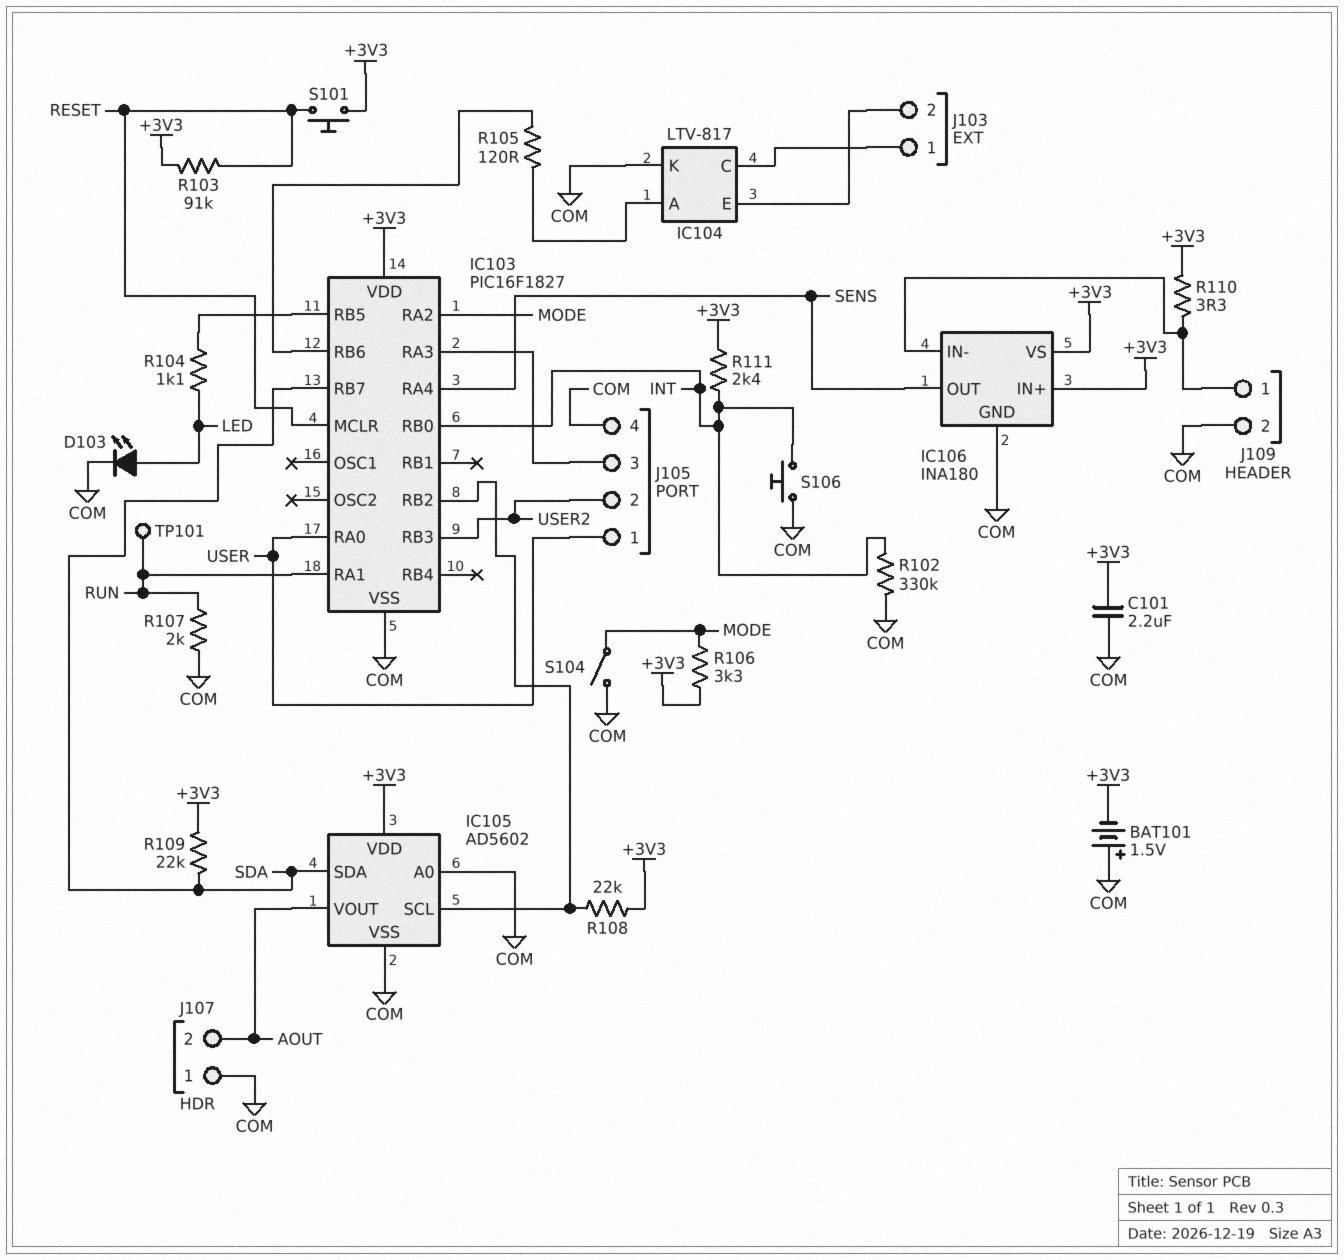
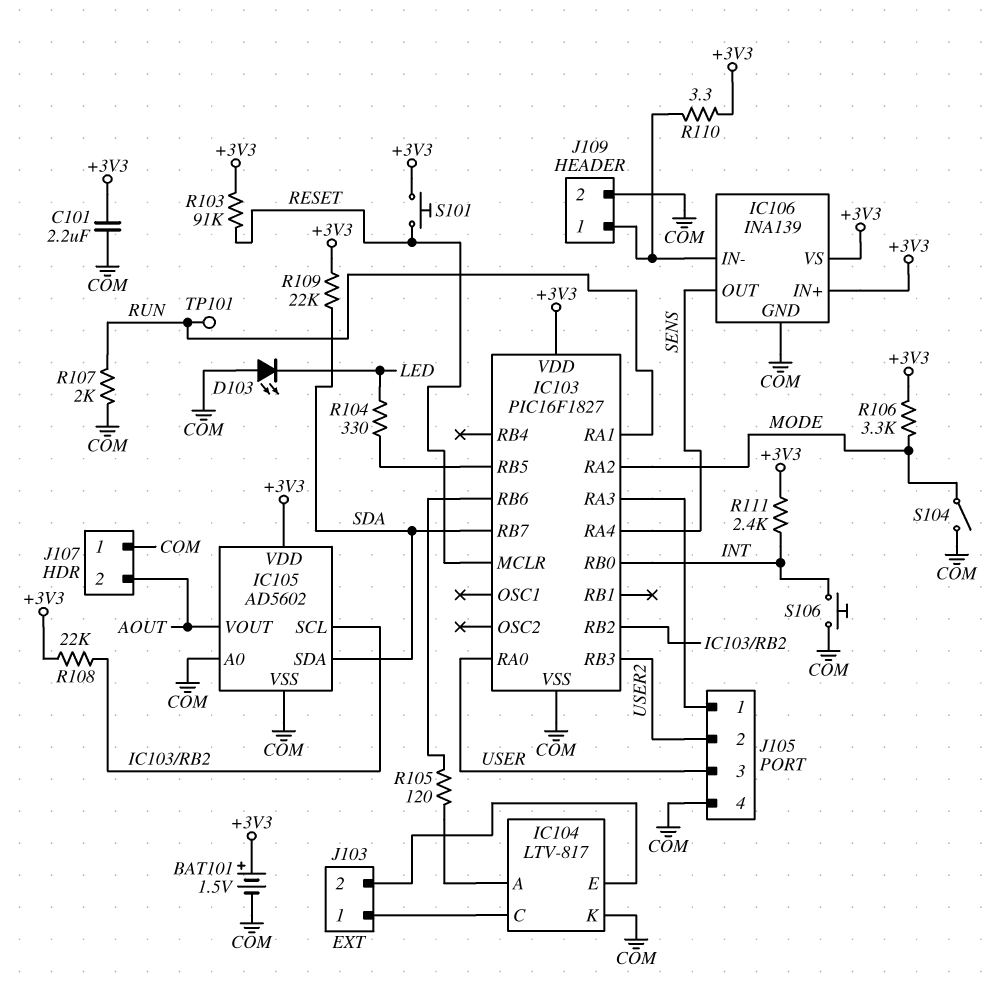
BAT101: 1.5V (plus COM, minus +3V3) -> 1.5V (plus +3V3, minus COM)
D103: LED (A LED, K COM) -> LED (A COM, K LED)
IC106: INA180 -> INA139
J105 pin 1: USER -> IC103/RA3
J105 pin 3: IC103/RA3 -> USER
R102: 330k (COM, INT) -> none
R104: 1.1k (IC103/RB5, LED) -> 330 (IC103/RB5, LED)

